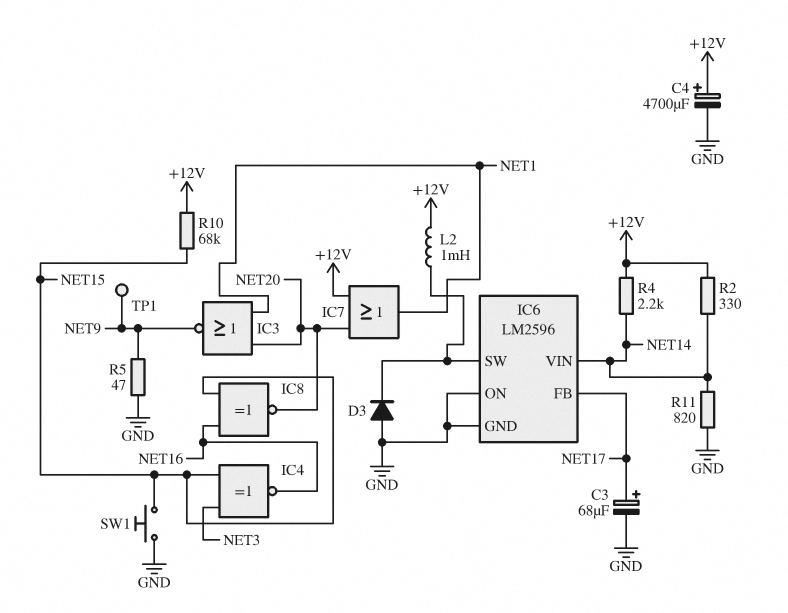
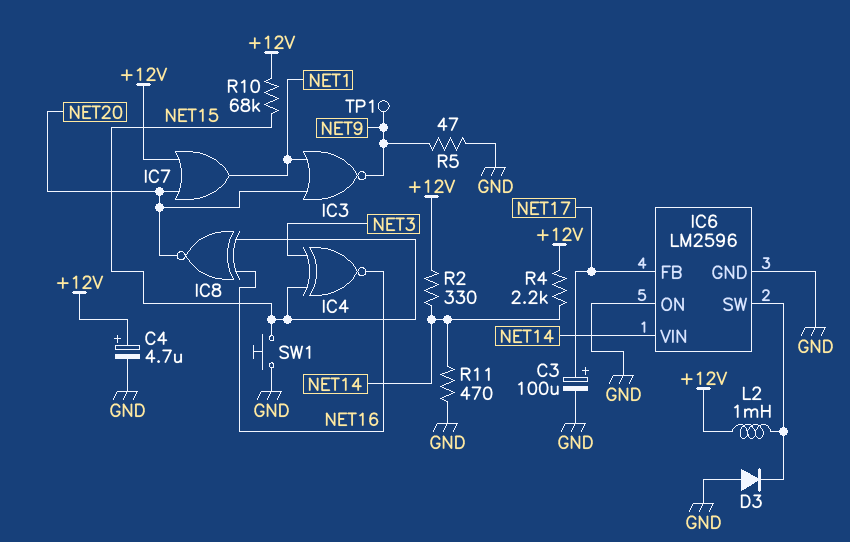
C3: 68uF (plus NET17, minus GND) -> 100uF (plus NET17, minus GND)
C4: 4700uF (plus +12V, minus GND) -> 4.7uF (plus +12V, minus GND)
R11: 820 (GND, NET14) -> 470 (GND, NET14)

